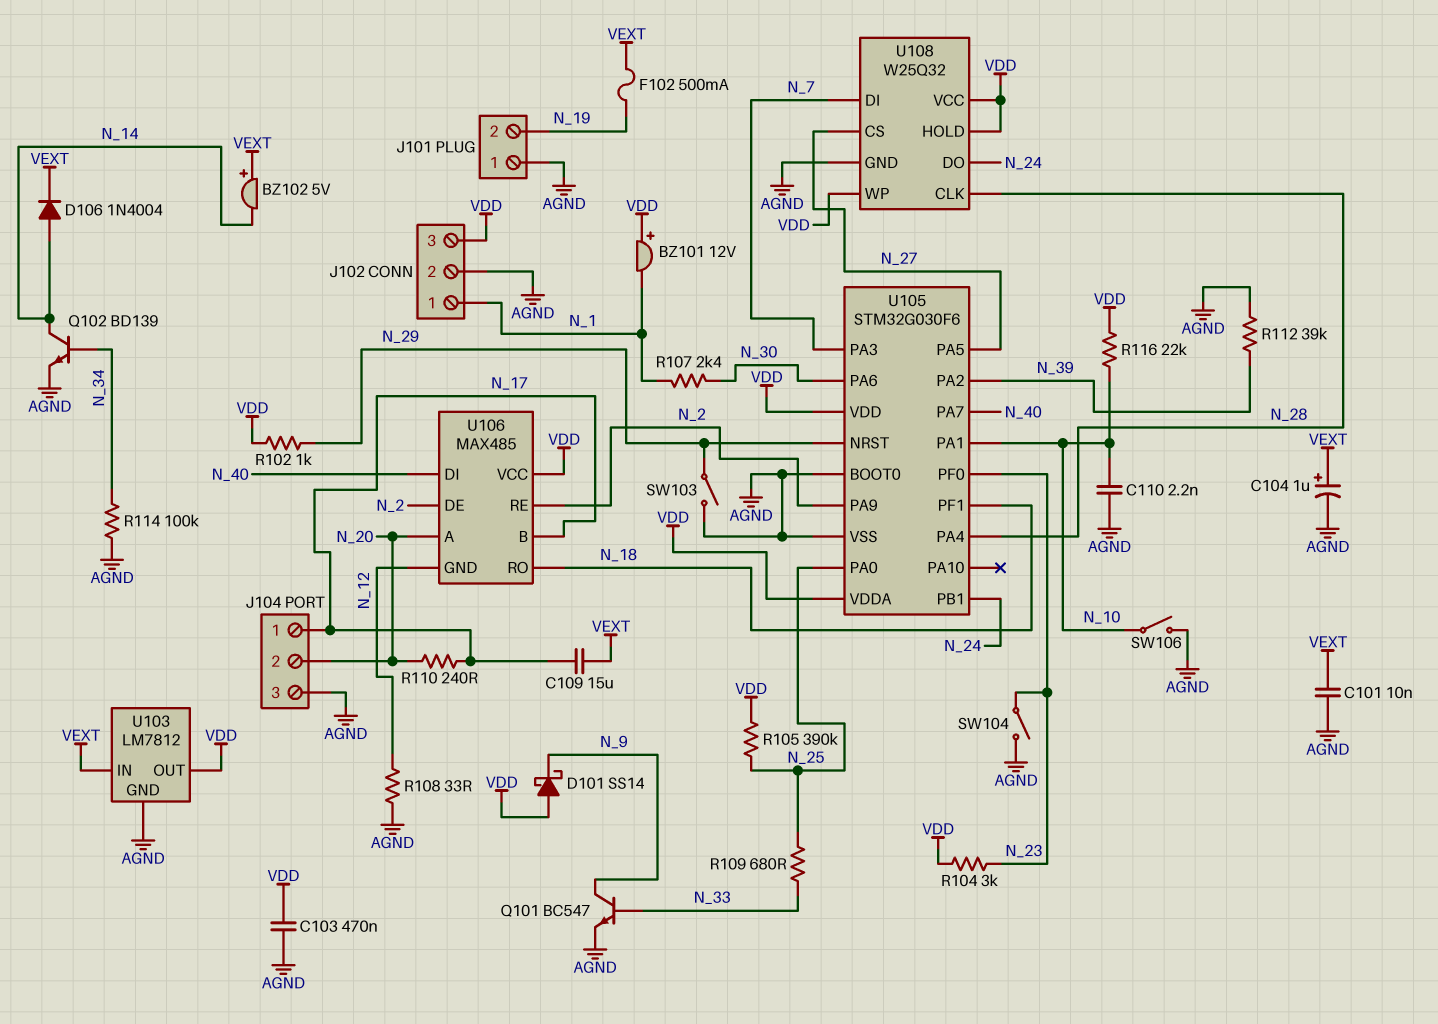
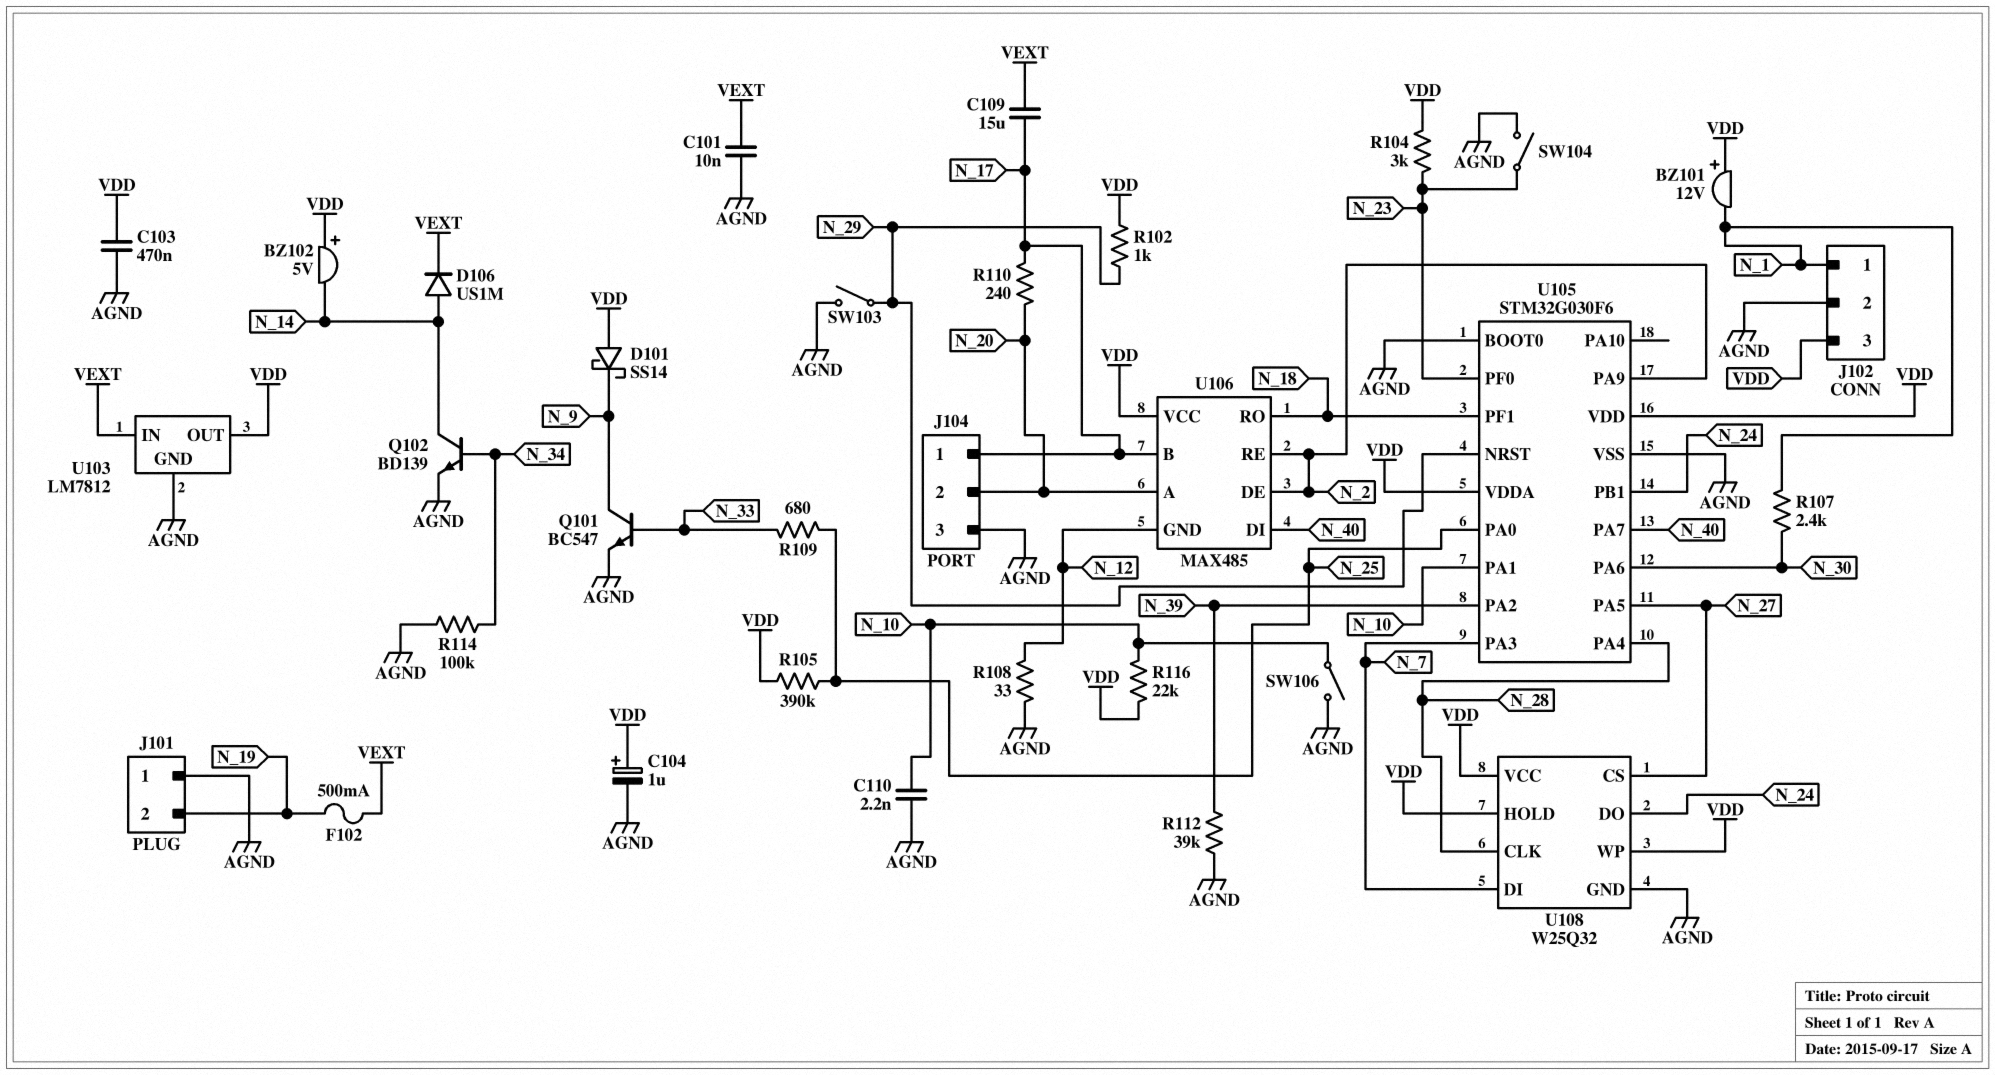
BZ102: buzzer 5V (plus VEXT, minus N_14) -> buzzer 5V (plus VDD, minus N_14)
C104: 1uF (plus VEXT, minus AGND) -> 1uF (plus VDD, minus AGND)
D106: diode 1N4004 (A N_14, K VEXT) -> diode US1M (A N_14, K VEXT)

